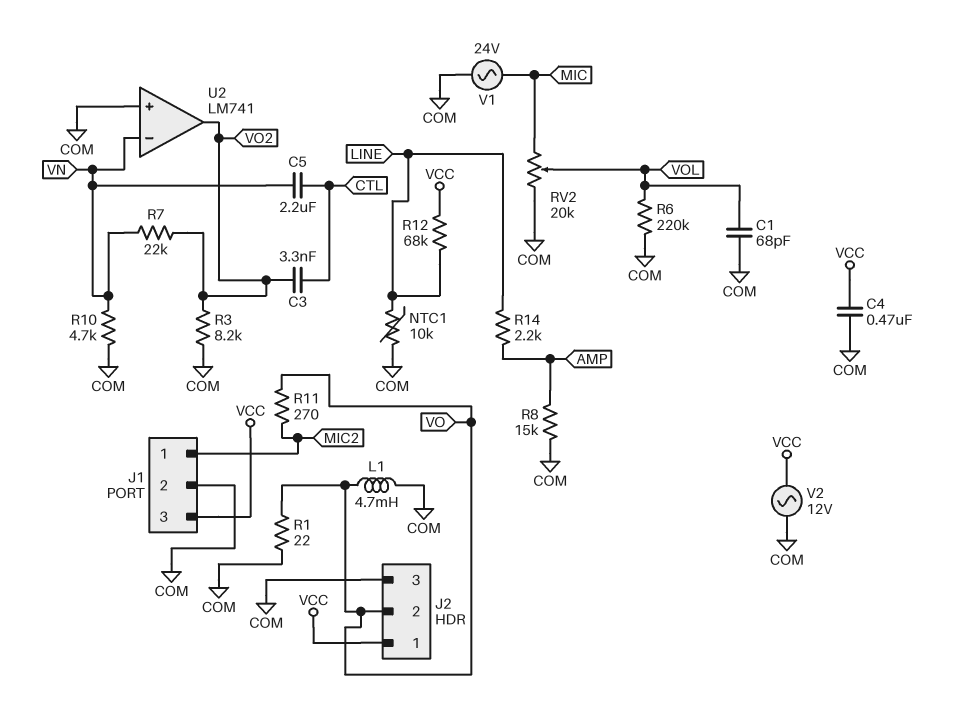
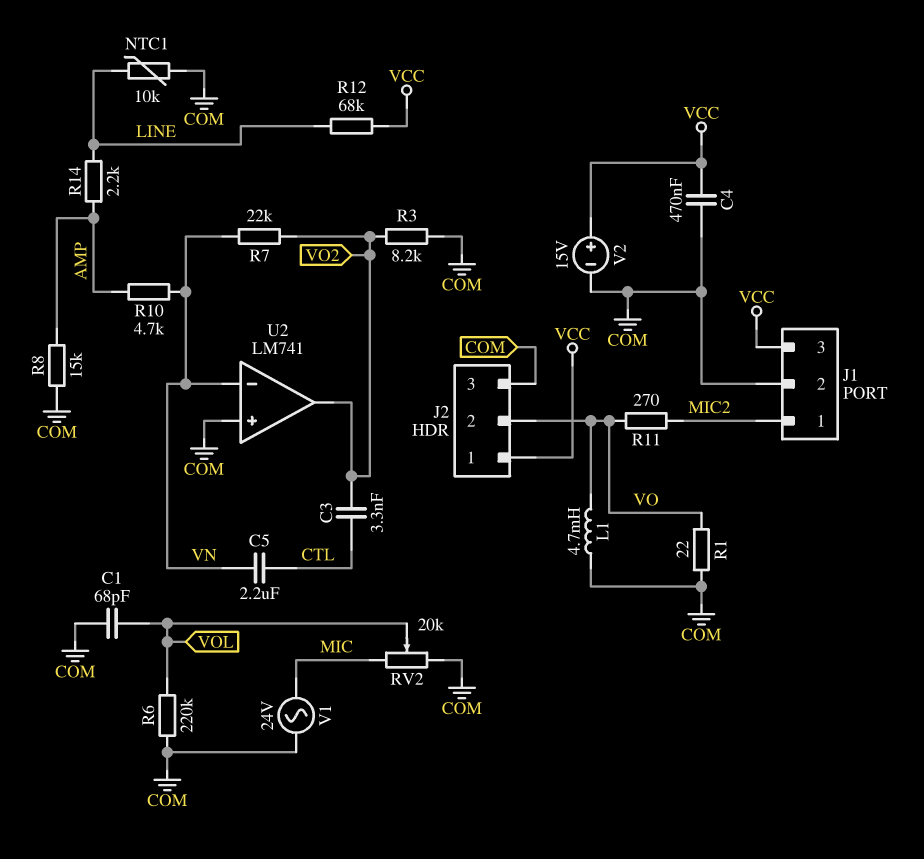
R10: 4.7k (COM, VN) -> 4.7k (AMP, VN)
V2: AC 12V (COM, VCC) -> 15V (plus VCC, minus COM)

